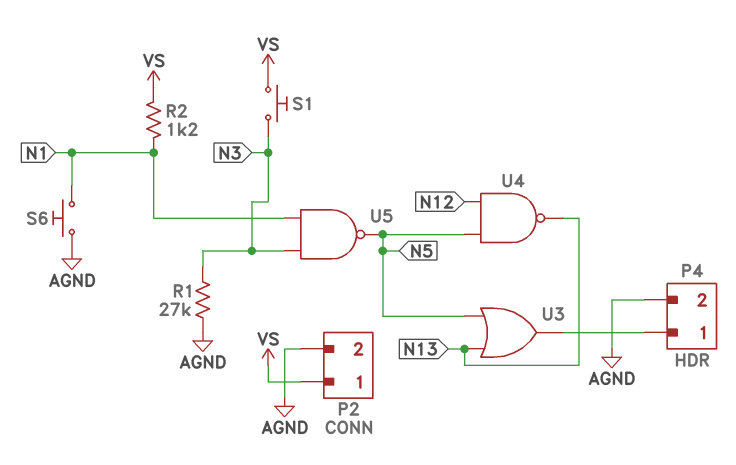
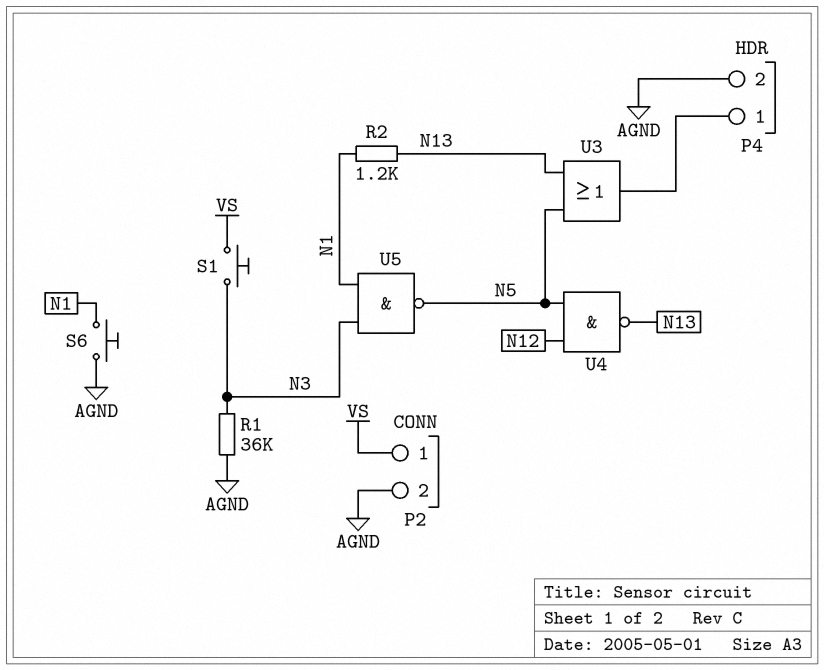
R1: 27k (AGND, N3) -> 36k (AGND, N3)
R2: 1.2k (N1, VS) -> 1.2k (N1, N13)

